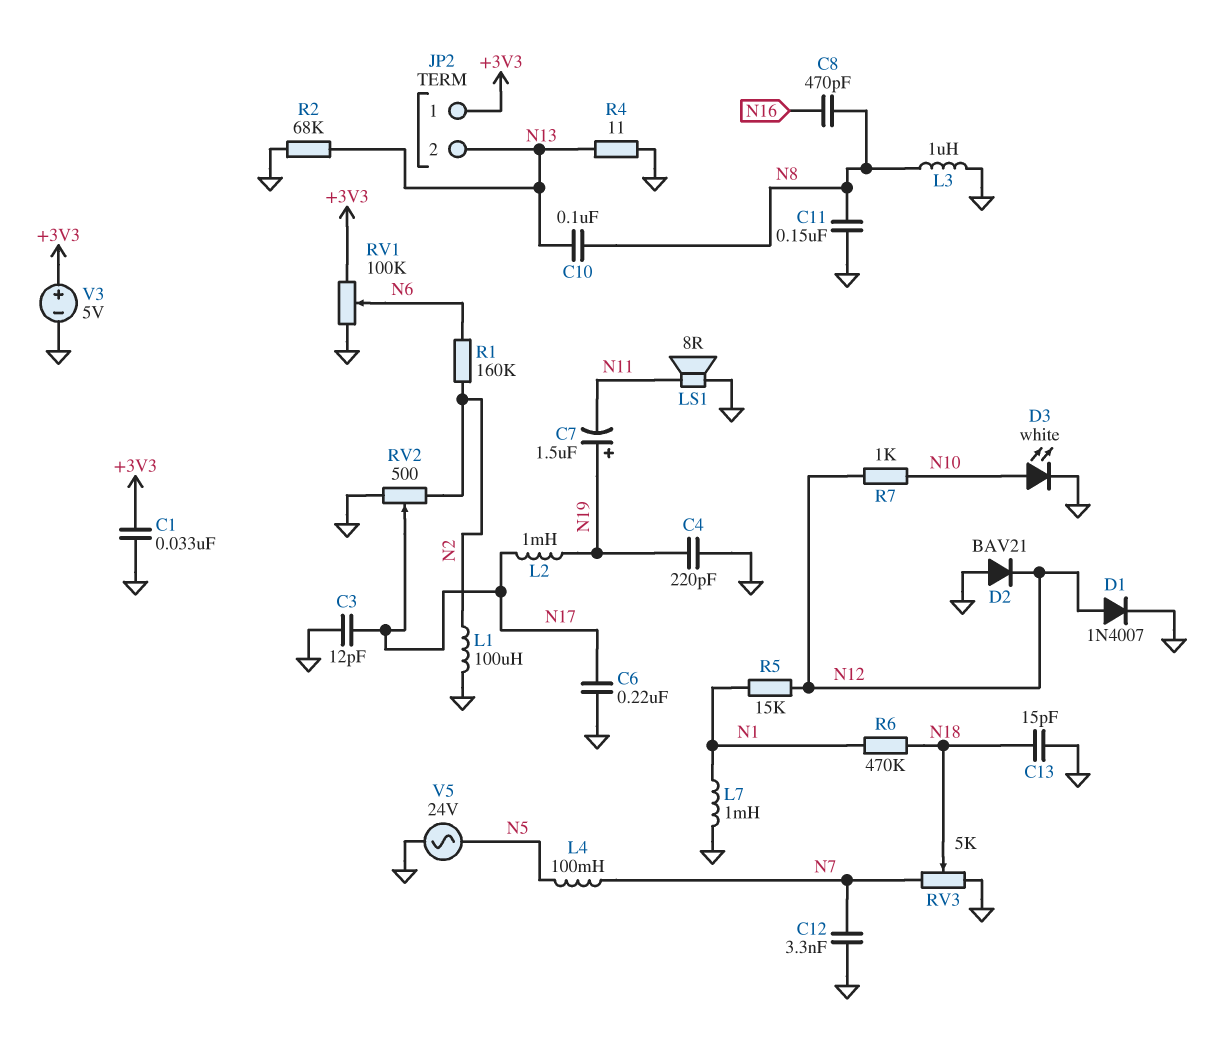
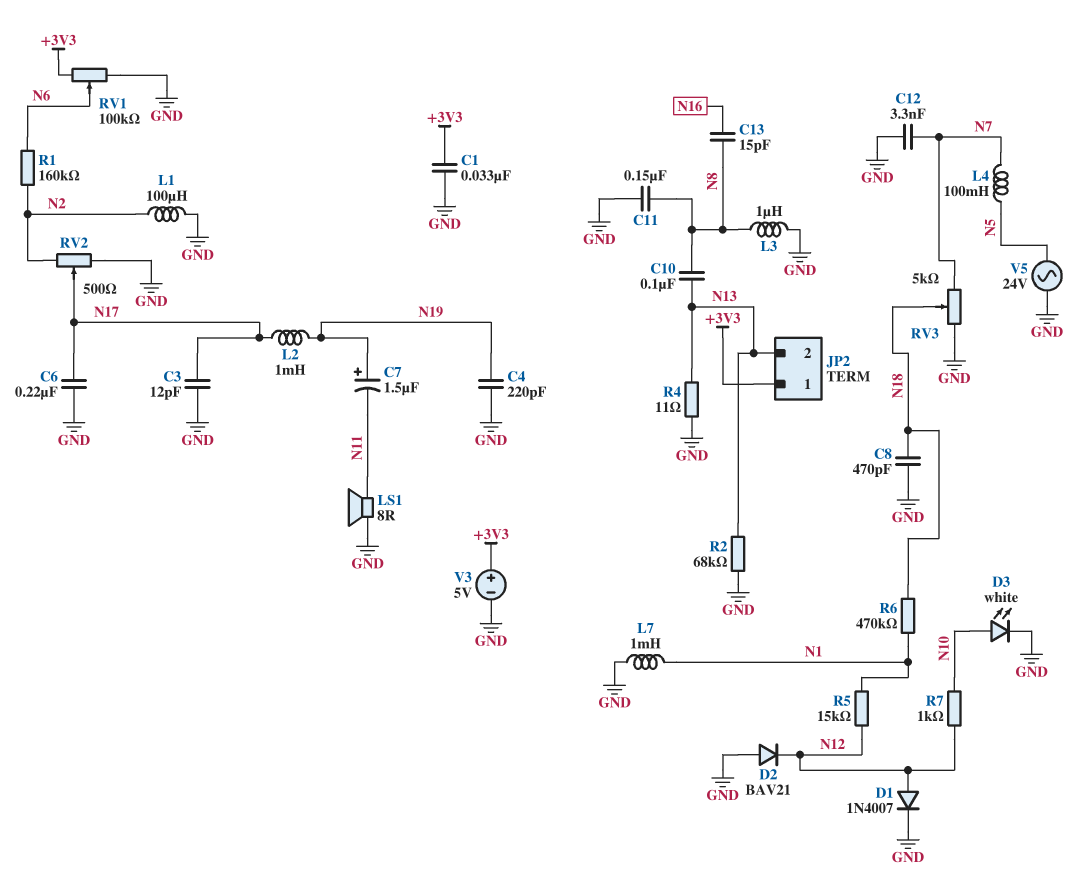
C8: 470pF (N8, N16) -> 470pF (GND, N18)
C13: 15pF (GND, N18) -> 15pF (N8, N16)

